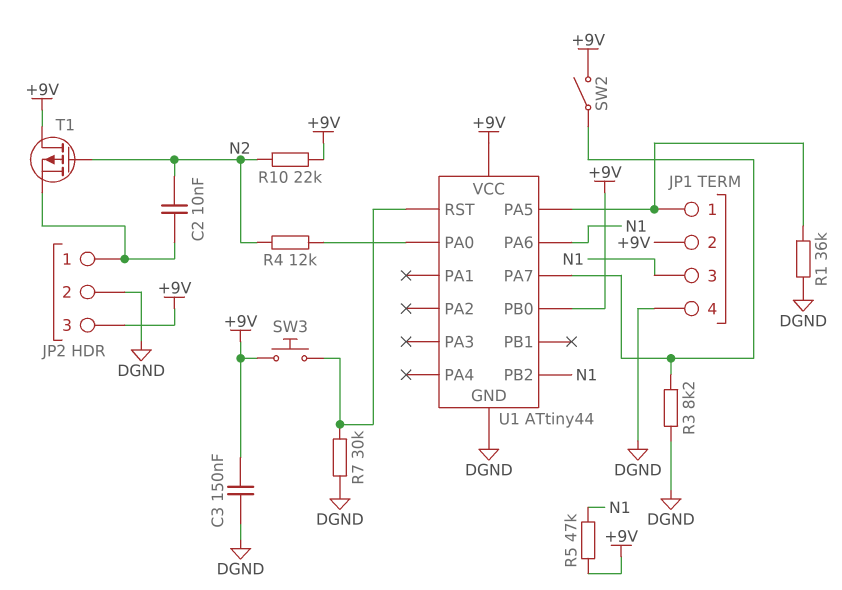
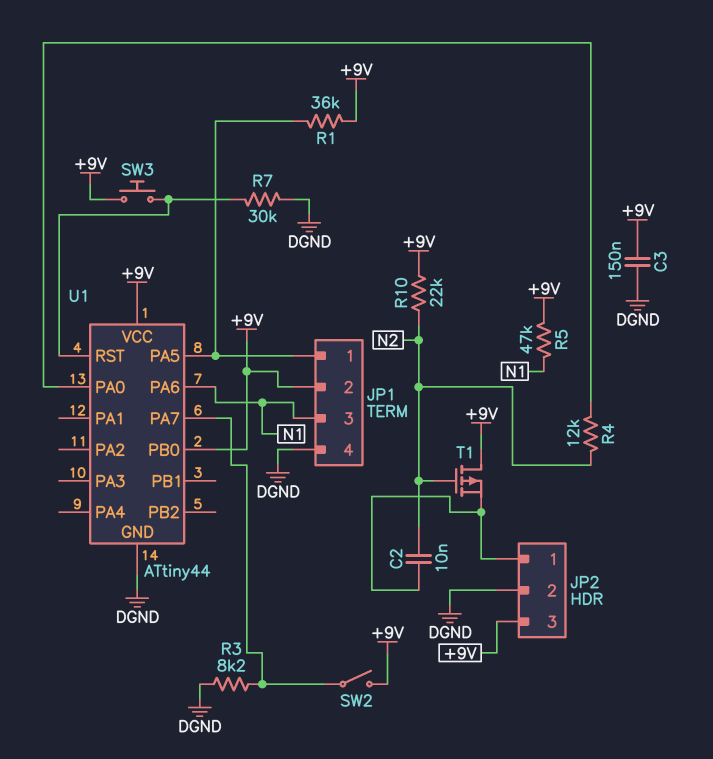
R1: 36k (DGND, JP1/1) -> 36k (+9V, JP1/1)
U1 pin PB2: N1 -> none

